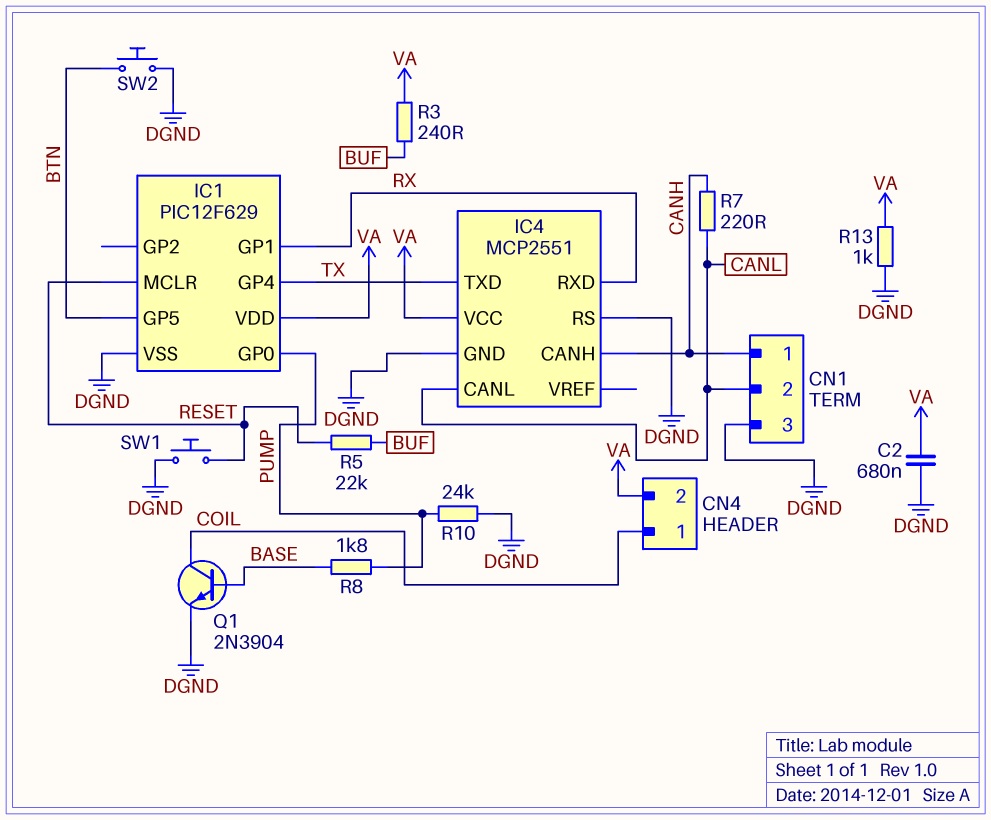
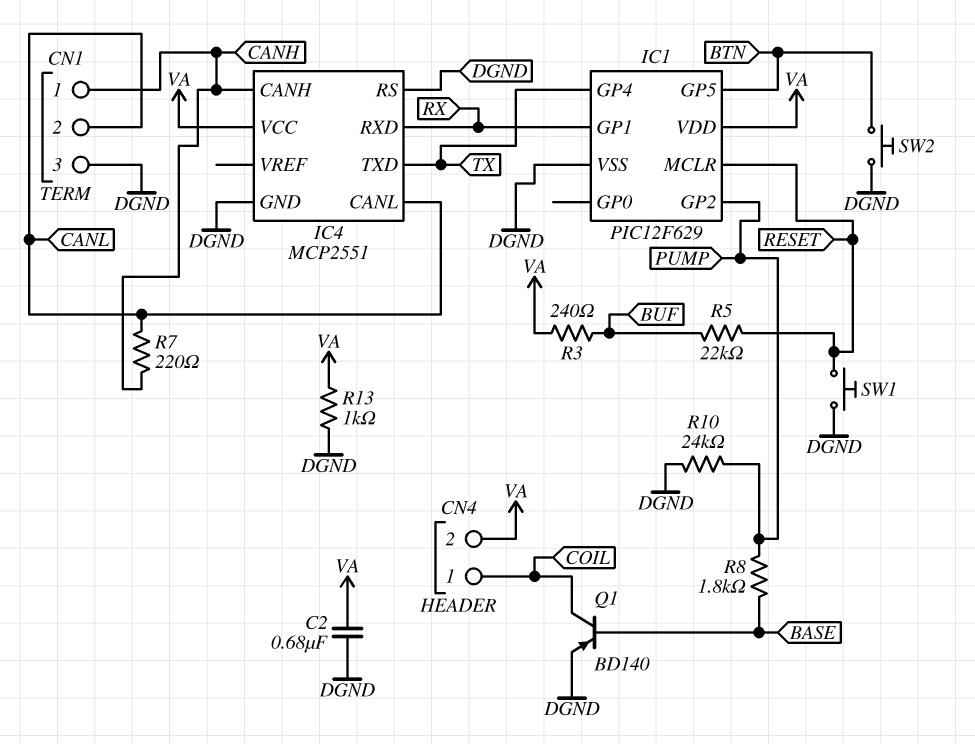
IC1 pin GP0: PUMP -> none
IC1 pin GP2: none -> PUMP
Q1: NPN 2N3904 (B BASE, C COIL, E DGND) -> PNP BD140 (B BASE, C COIL, E DGND)

